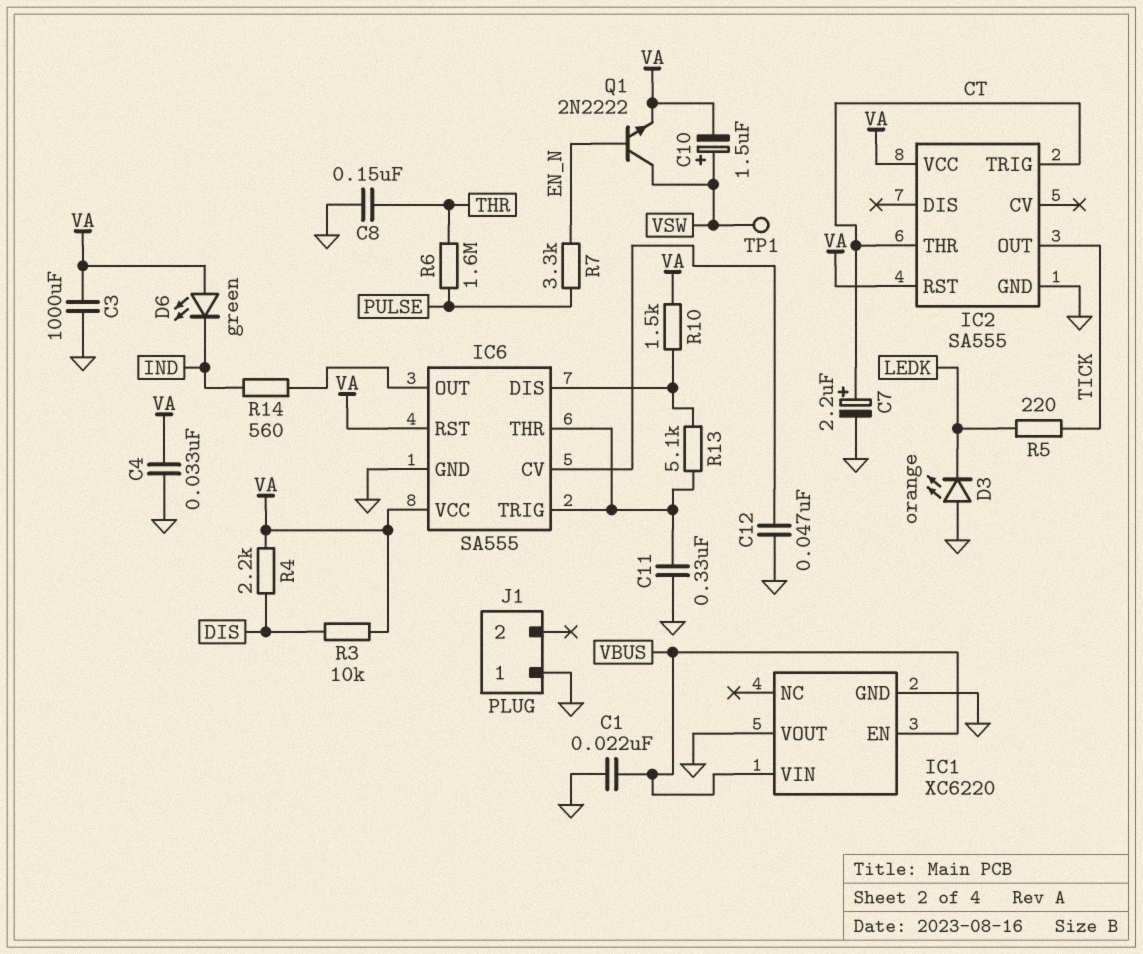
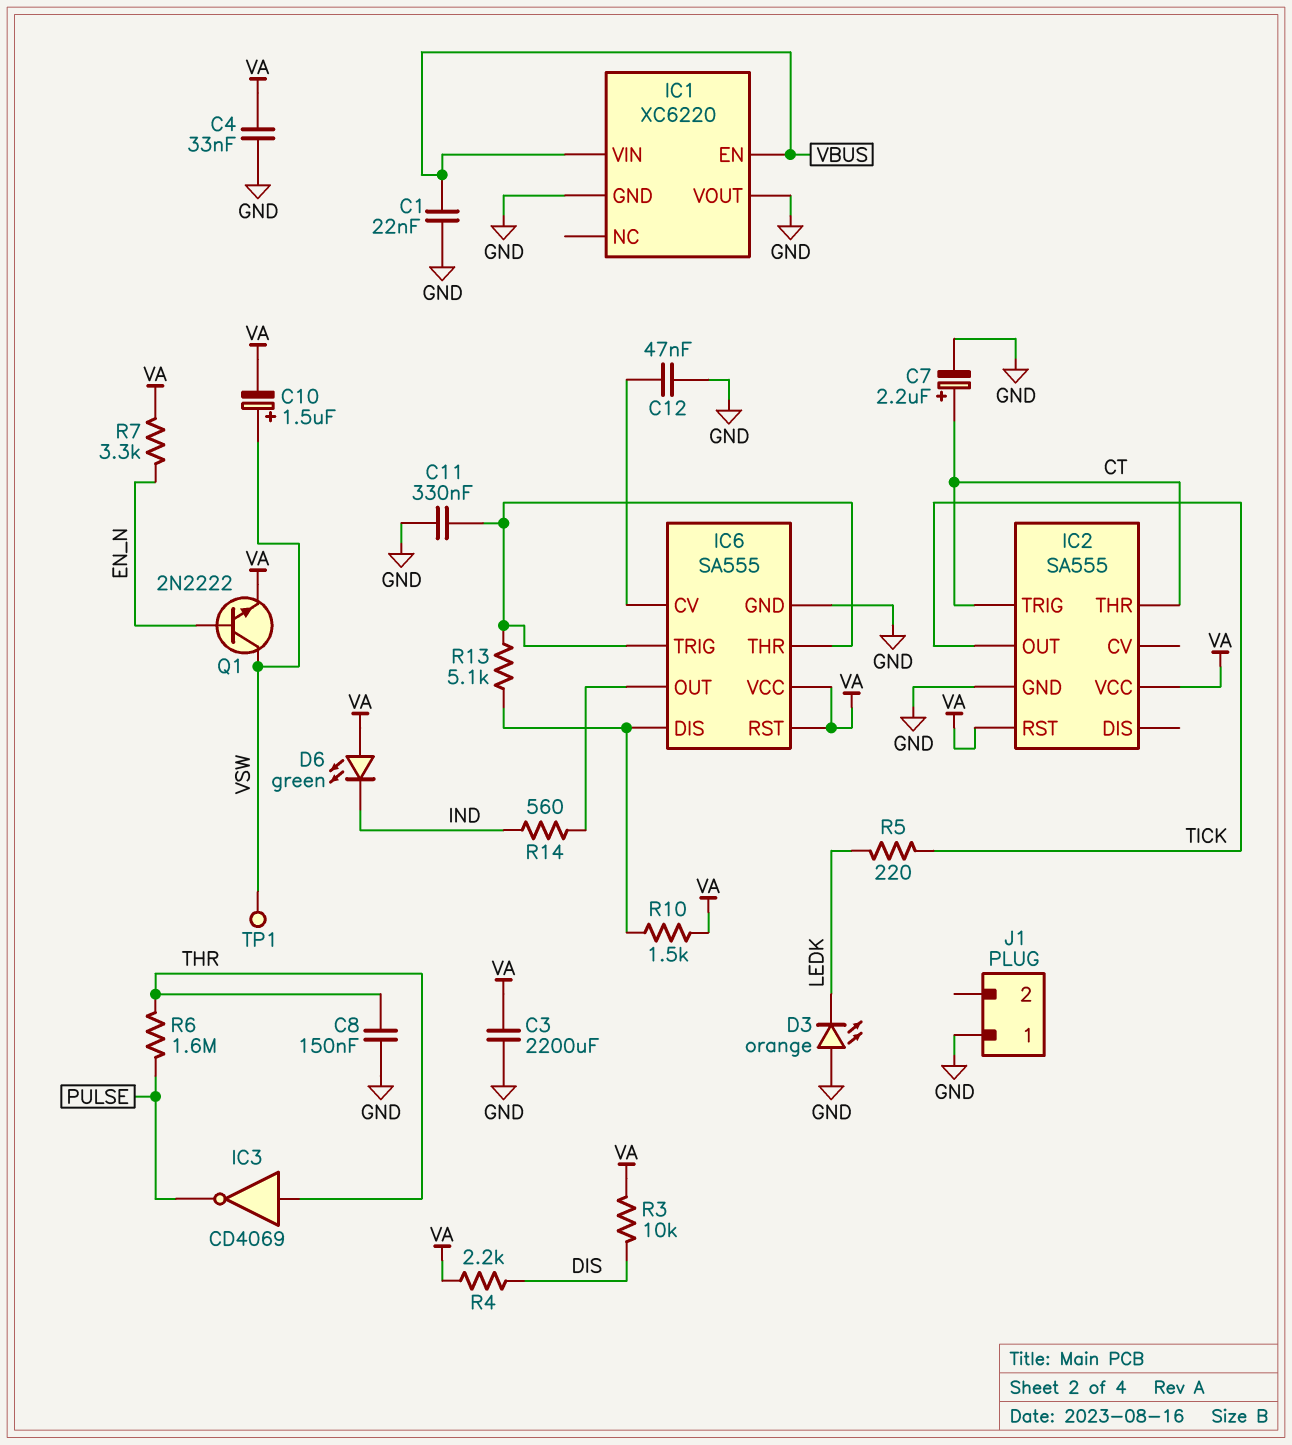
C3: 1000uF (GND, VA) -> 2200uF (GND, VA)
IC3: none -> NOT CD4069 (in THR, out PULSE)
R7: 3.3k (EN_N, PULSE) -> 3.3k (EN_N, VA)

